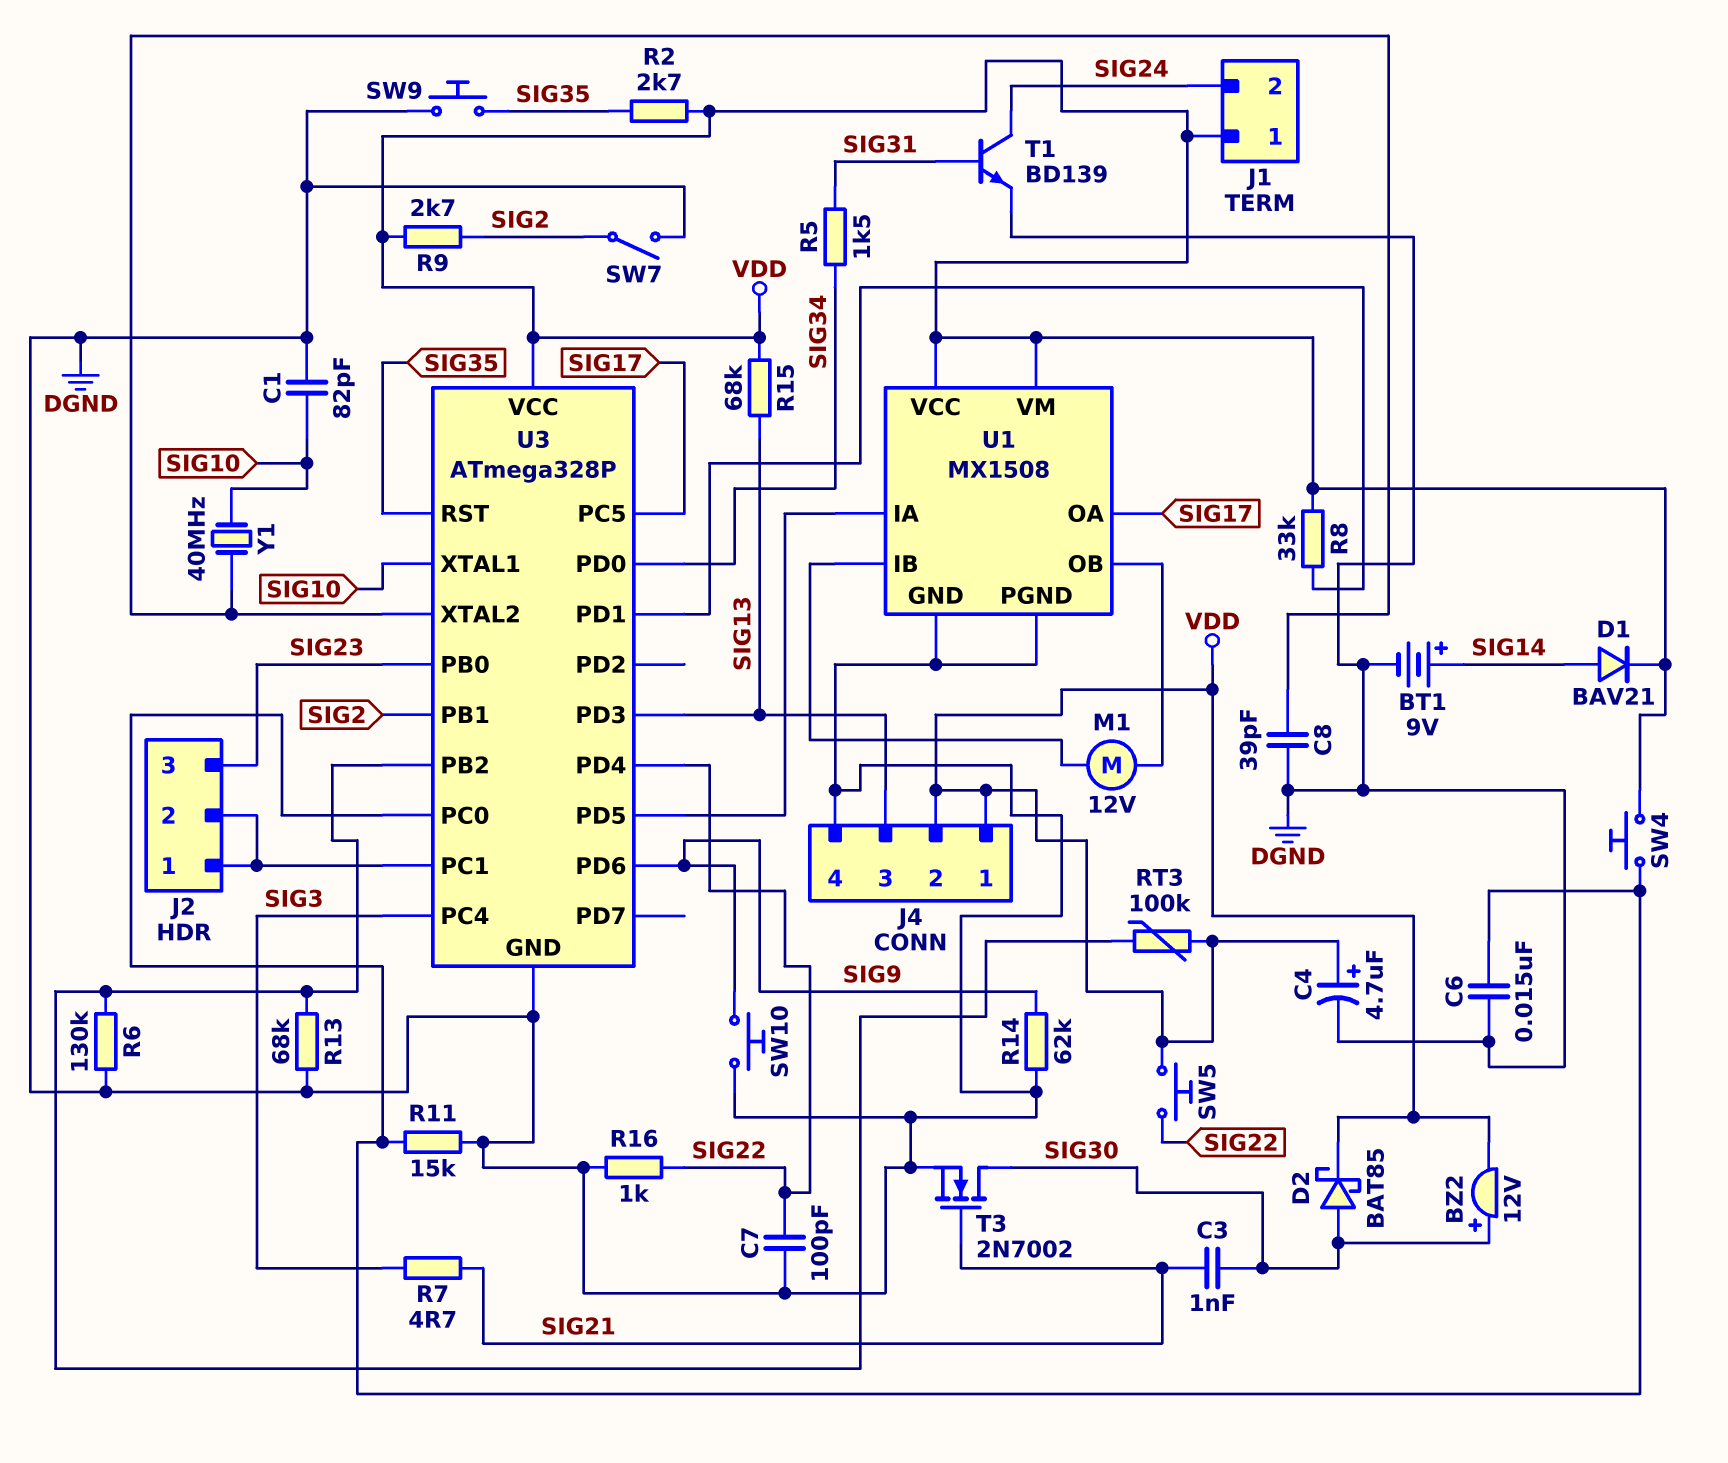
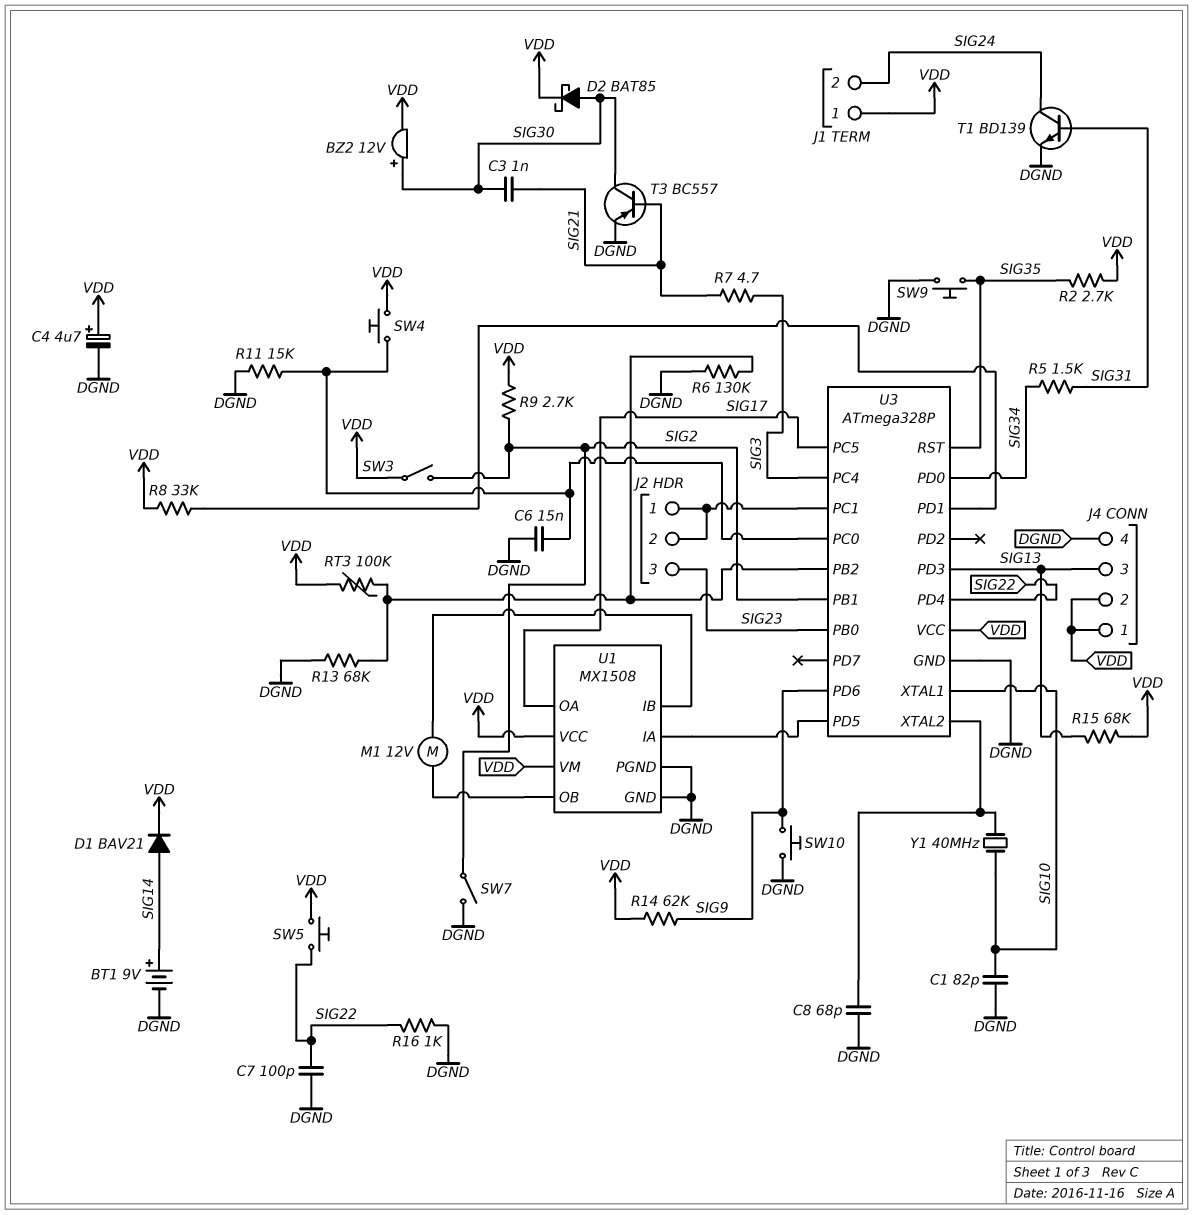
C8: 39pF (DGND, U3/XTAL2) -> 68pF (DGND, U3/XTAL2)
R14: 62k (DGND, SIG9) -> 62k (SIG9, VDD)
SW3: none -> switch (SIG2, VDD)
T3: NMOS 2N7002 (G SIG21, D SIG30, S DGND) -> PNP BC557 (B SIG21, C SIG30, E DGND)

